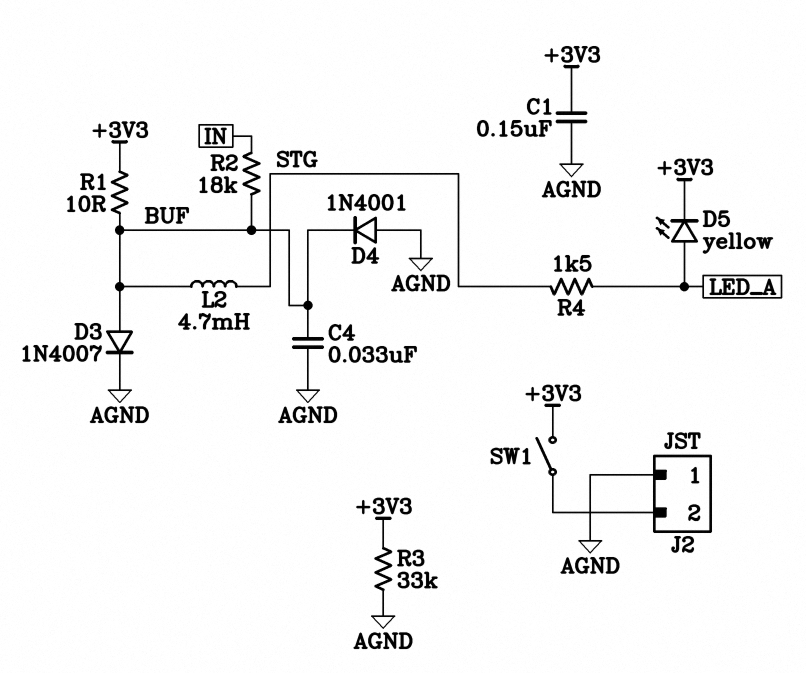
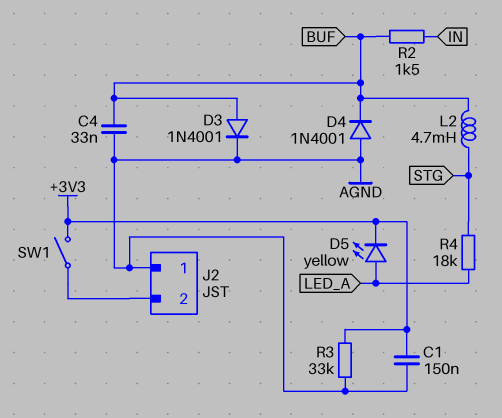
D3: diode 1N4007 (A BUF, K AGND) -> diode 1N4001 (A BUF, K AGND)
R1: 10 (+3V3, BUF) -> none
R2: 18k (BUF, IN) -> 1.5k (BUF, IN)
R4: 1.5k (LED_A, STG) -> 18k (LED_A, STG)

